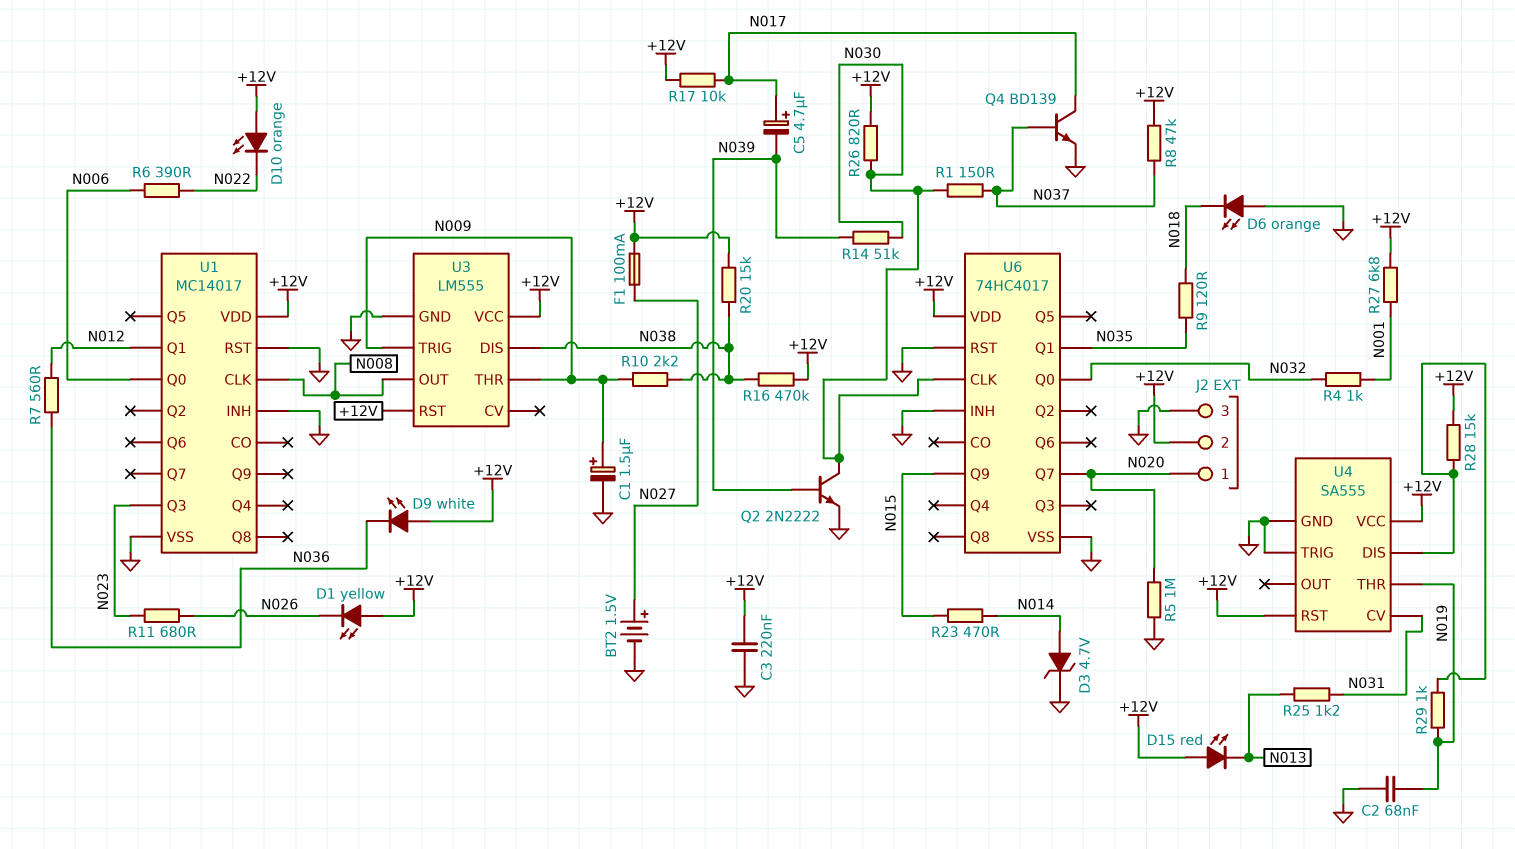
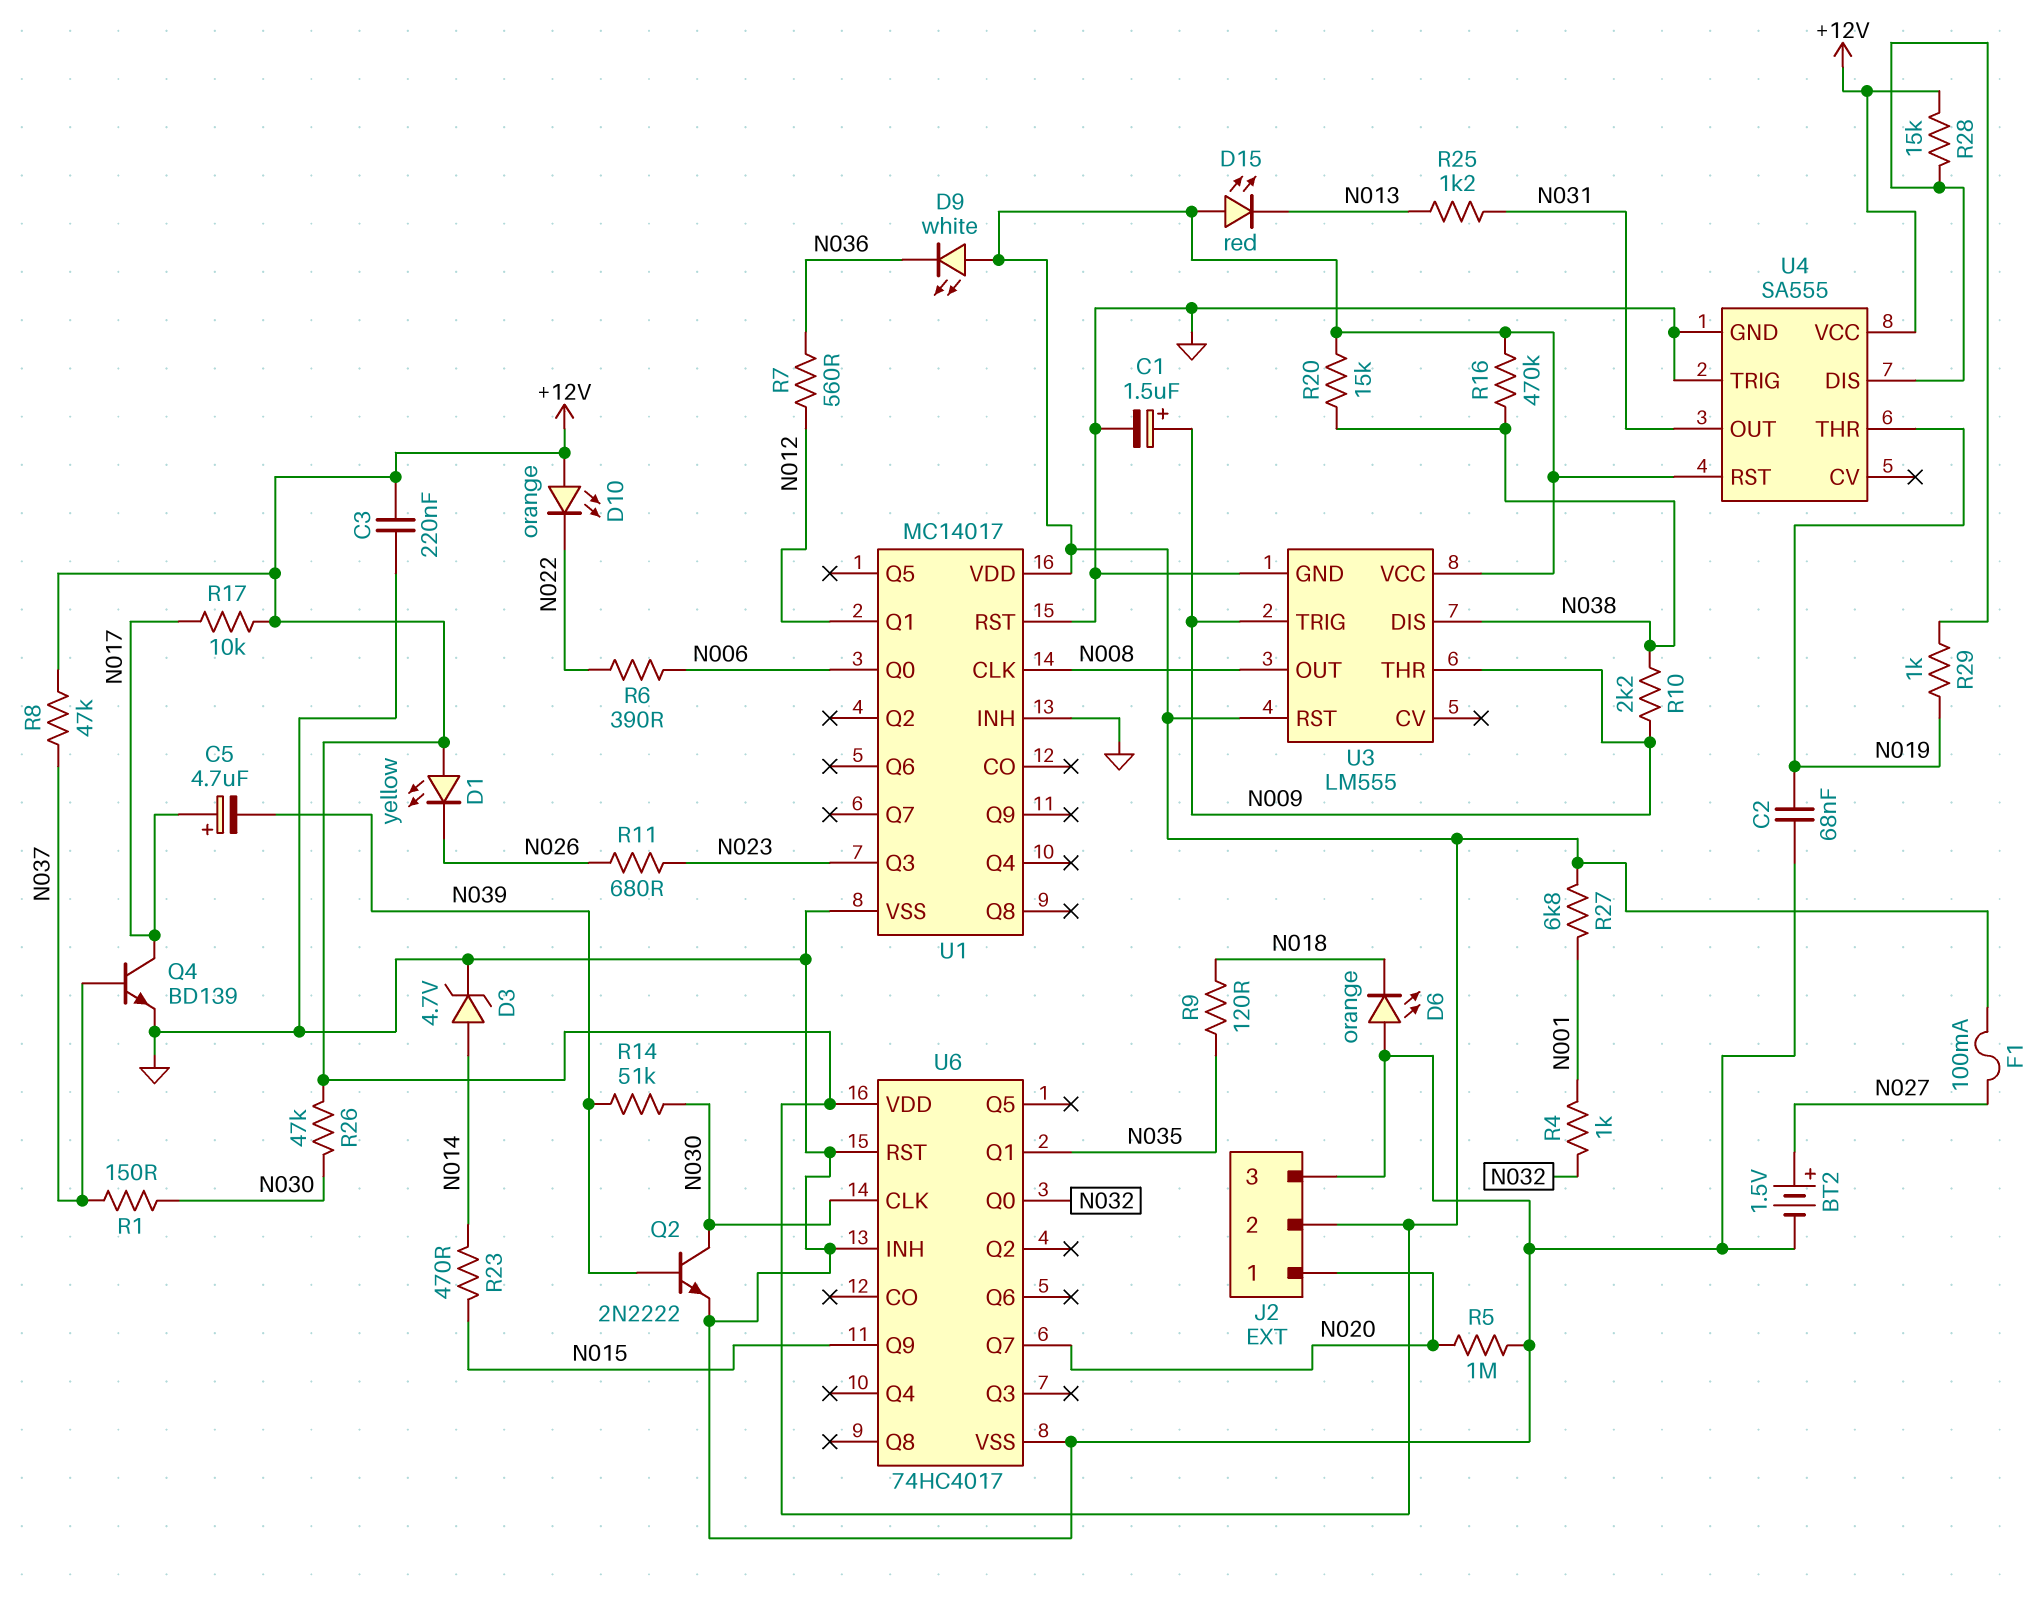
R26: 820 (+12V, N030) -> 47k (+12V, N030)
U4 pin CV: N031 -> none
U4 pin OUT: none -> N031

